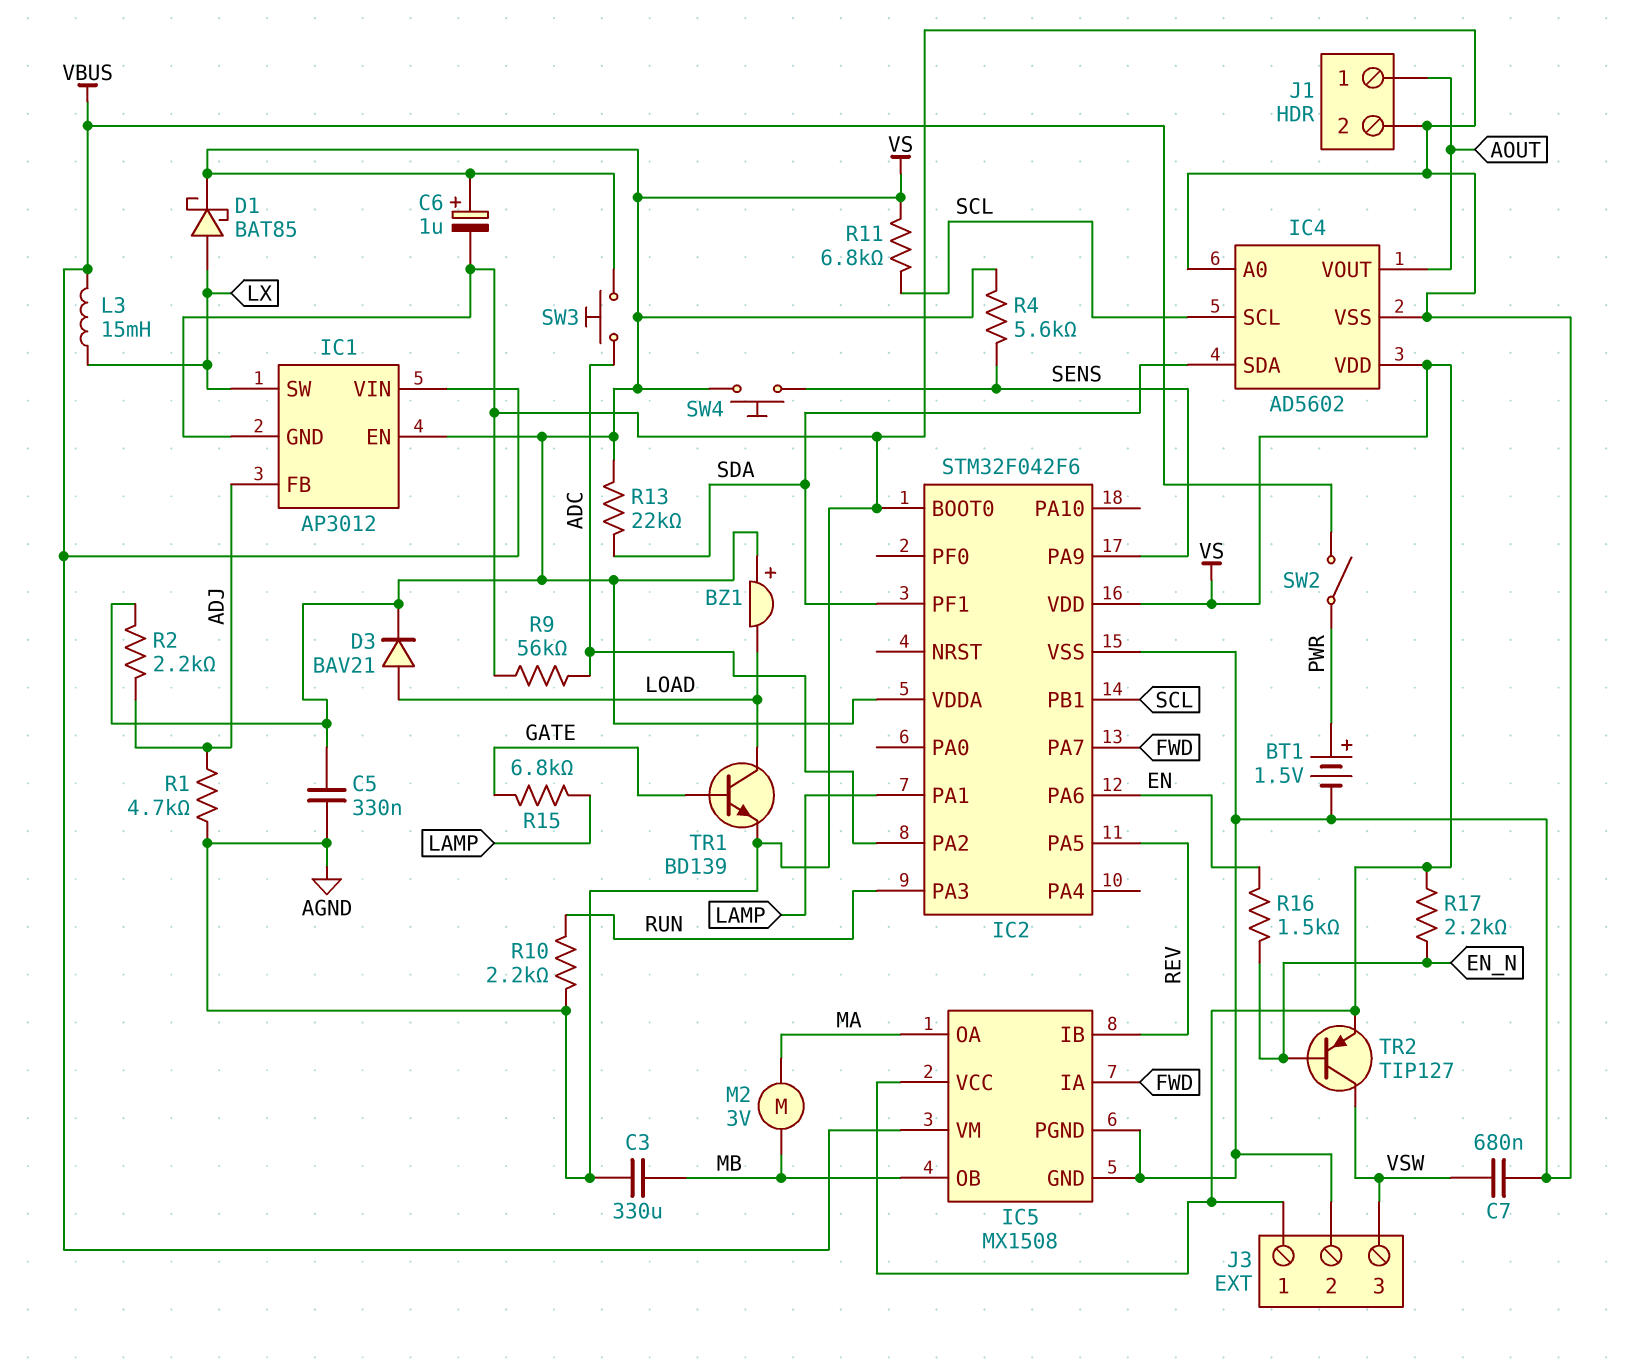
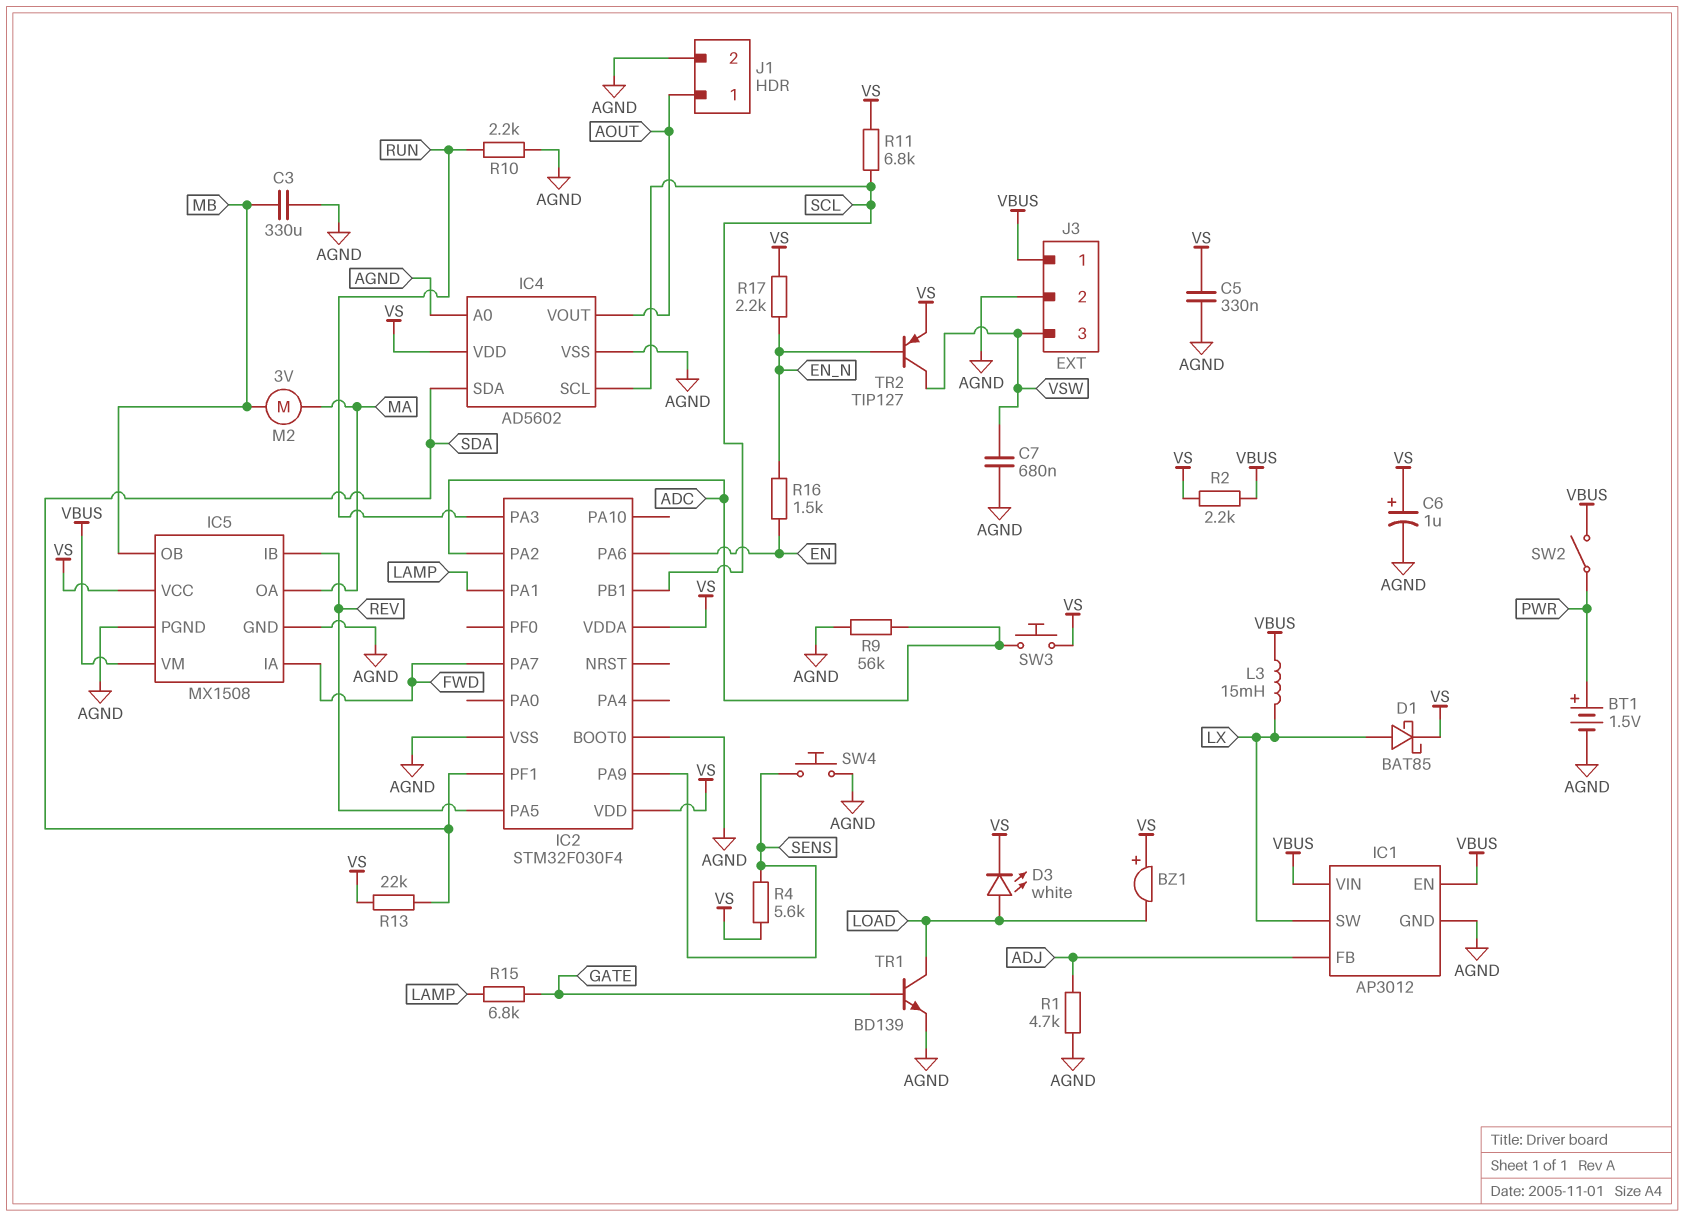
D3: diode BAV21 (A LOAD, K VS) -> LED white (A LOAD, K VS)
IC1 pin EN: VS -> VBUS
IC2: STM32F042F6 -> STM32F030F4
J3 pin 1: VS -> VBUS
R2: 2.2k (ADJ, VS) -> 2.2k (VBUS, VS)
SW4: button (SENS, VS) -> button (AGND, SENS)

